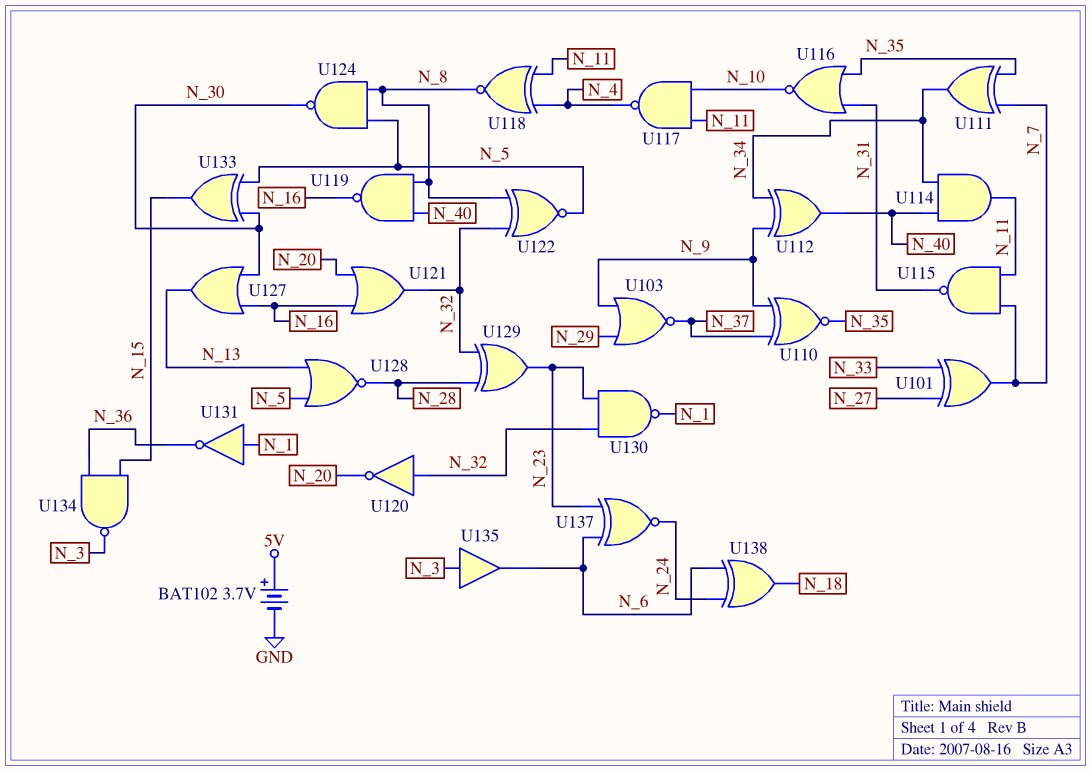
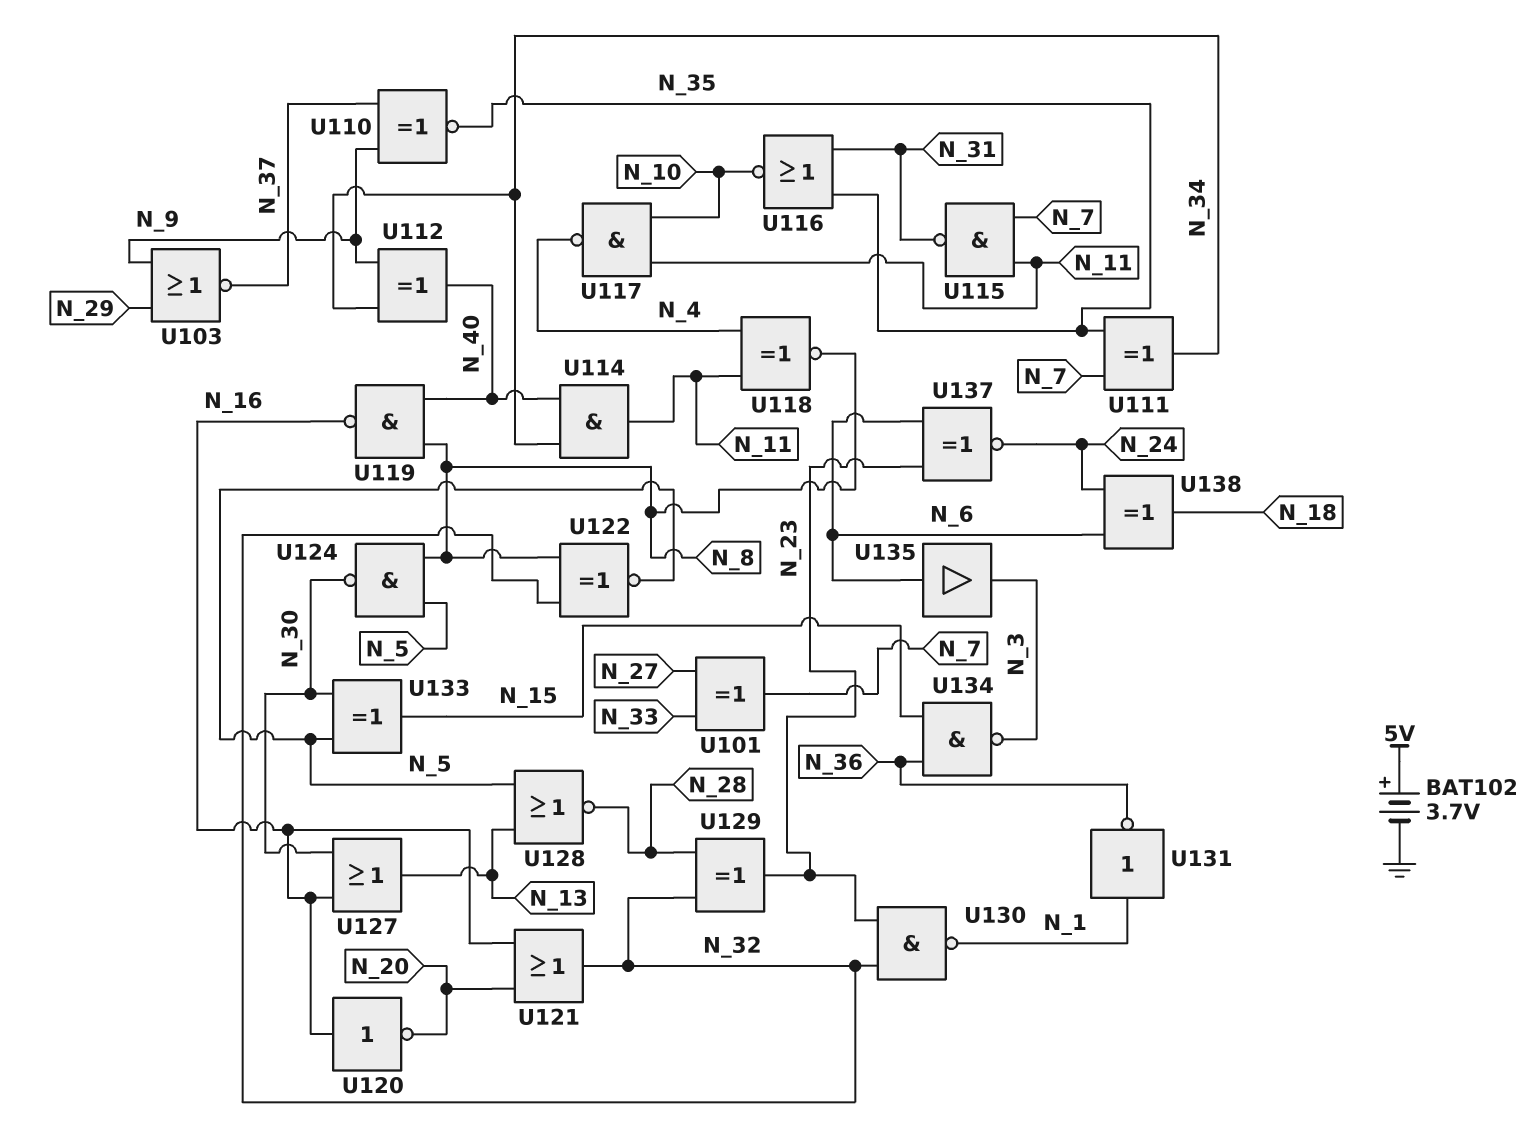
U120: NOT (in N_32, out N_20) -> NOT (in N_16, out N_20)
U135: buffer (in N_3, out N_6) -> buffer (in N_6, out N_3)

